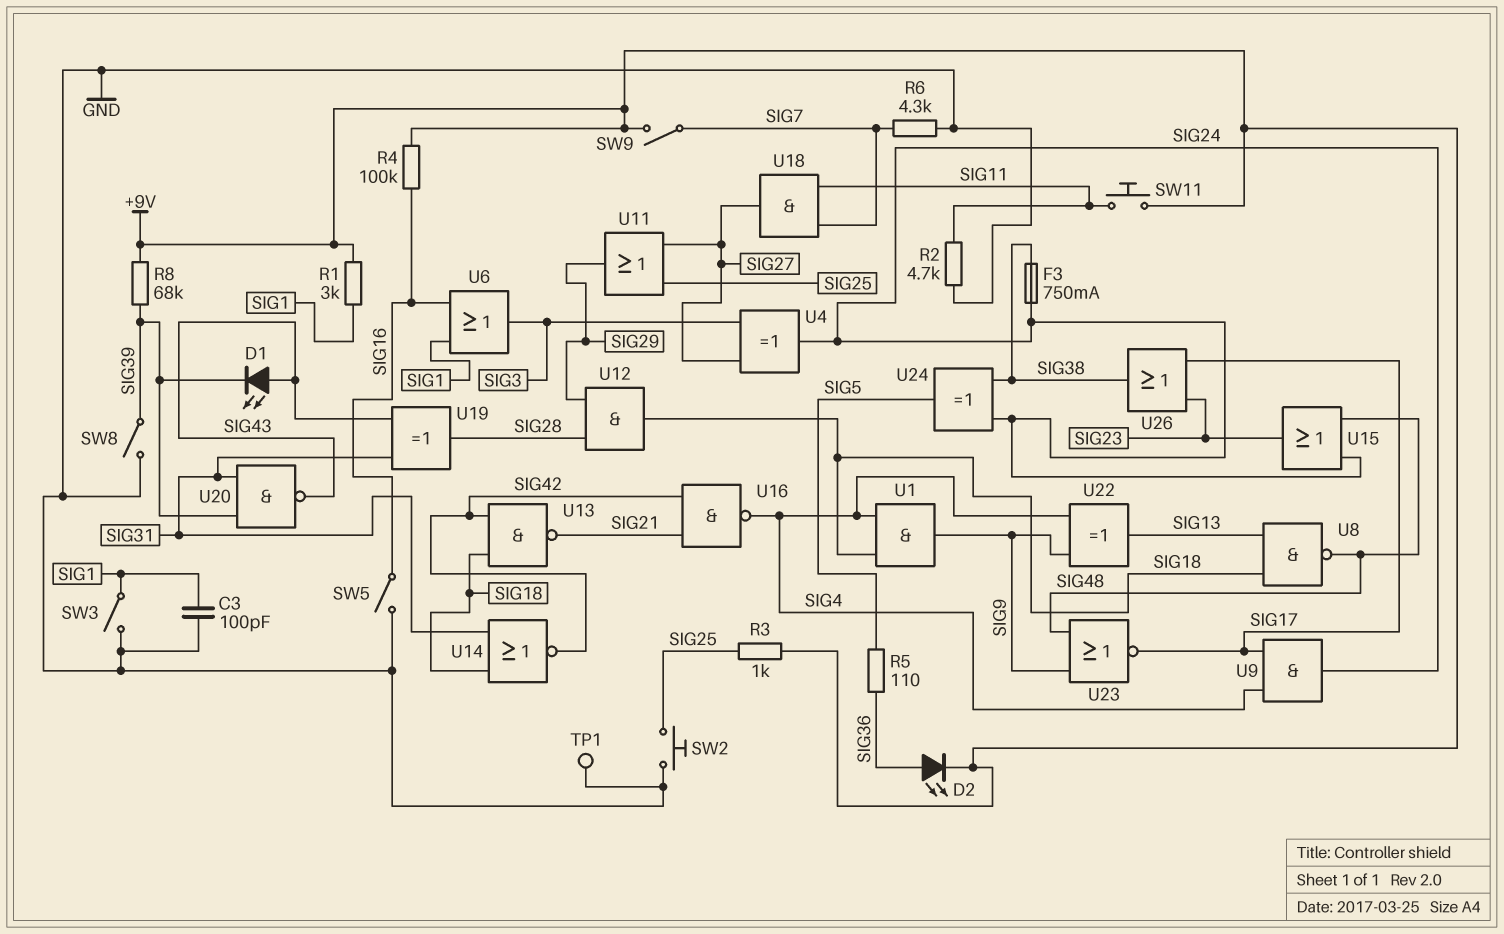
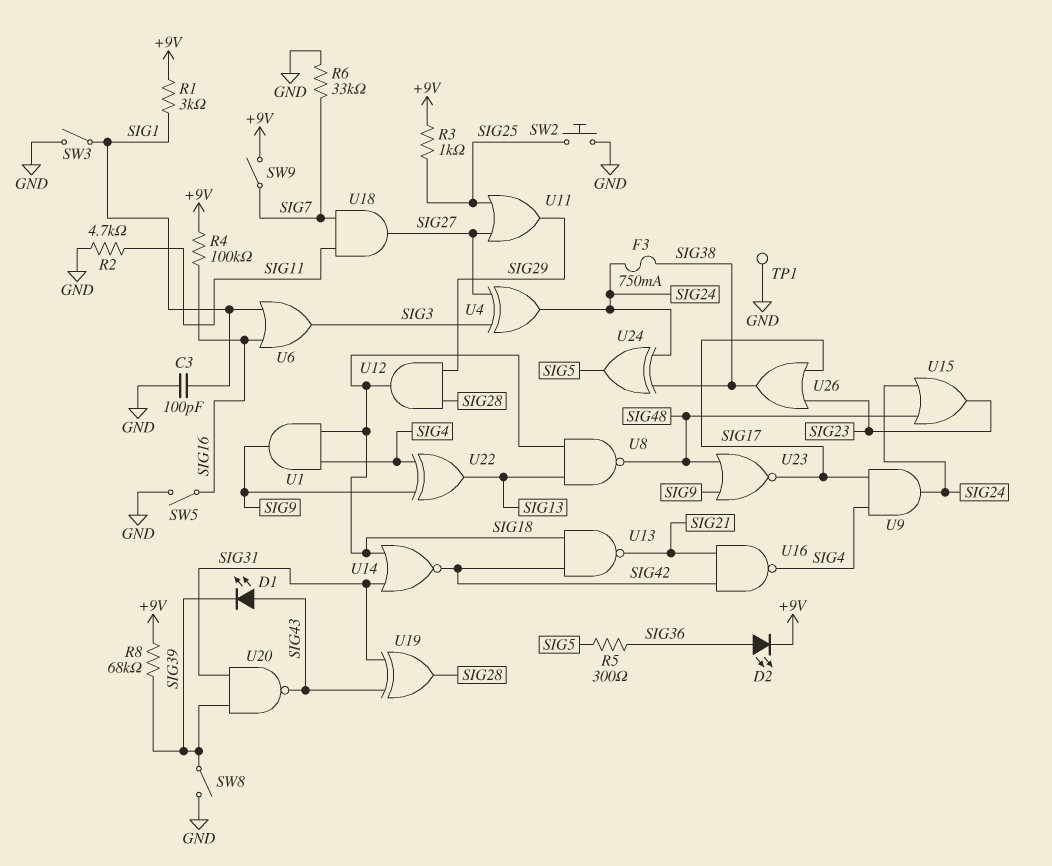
R5: 110 (SIG5, SIG36) -> 300 (SIG5, SIG36)
R6: 4.3k (GND, SIG7) -> 33k (GND, SIG7)
SW11: button (+9V, SIG11) -> none

